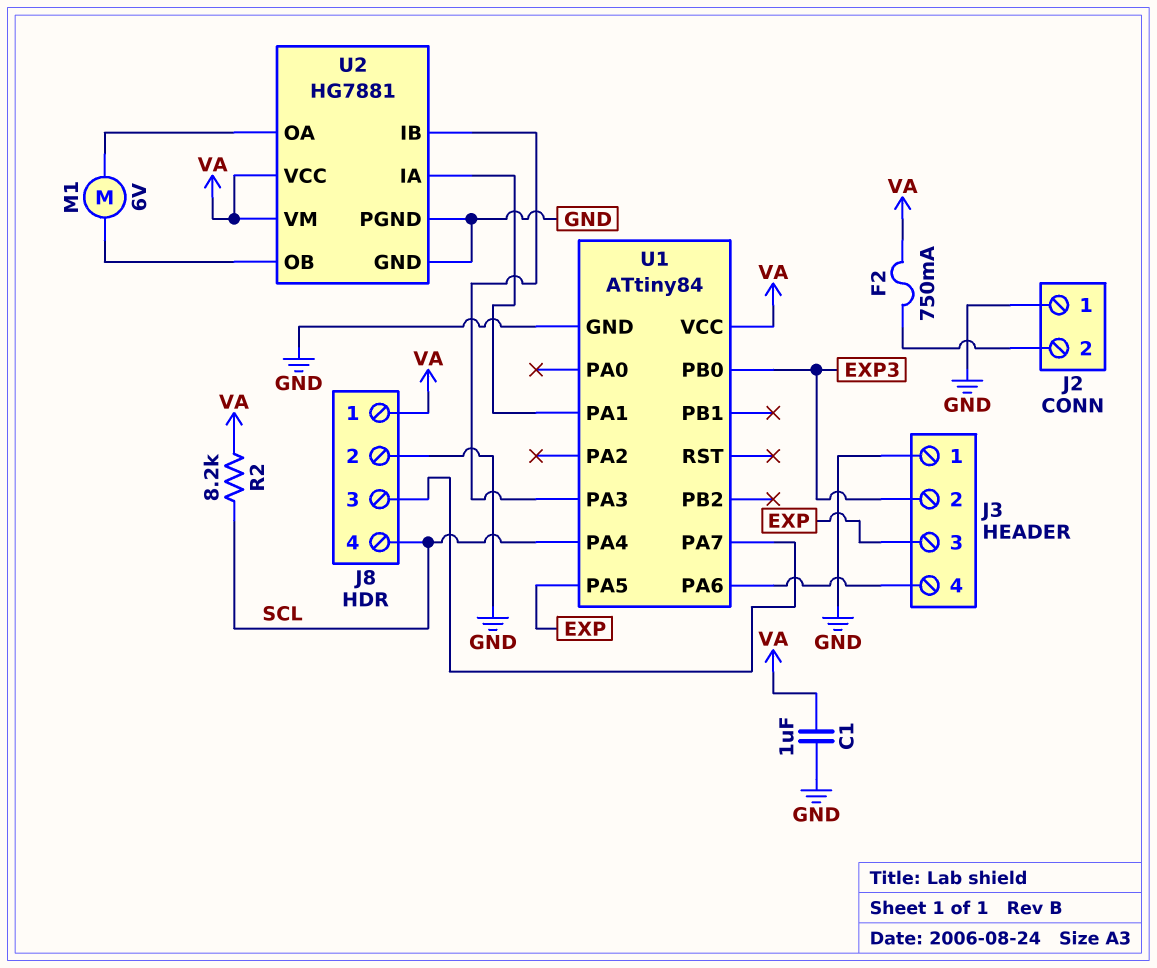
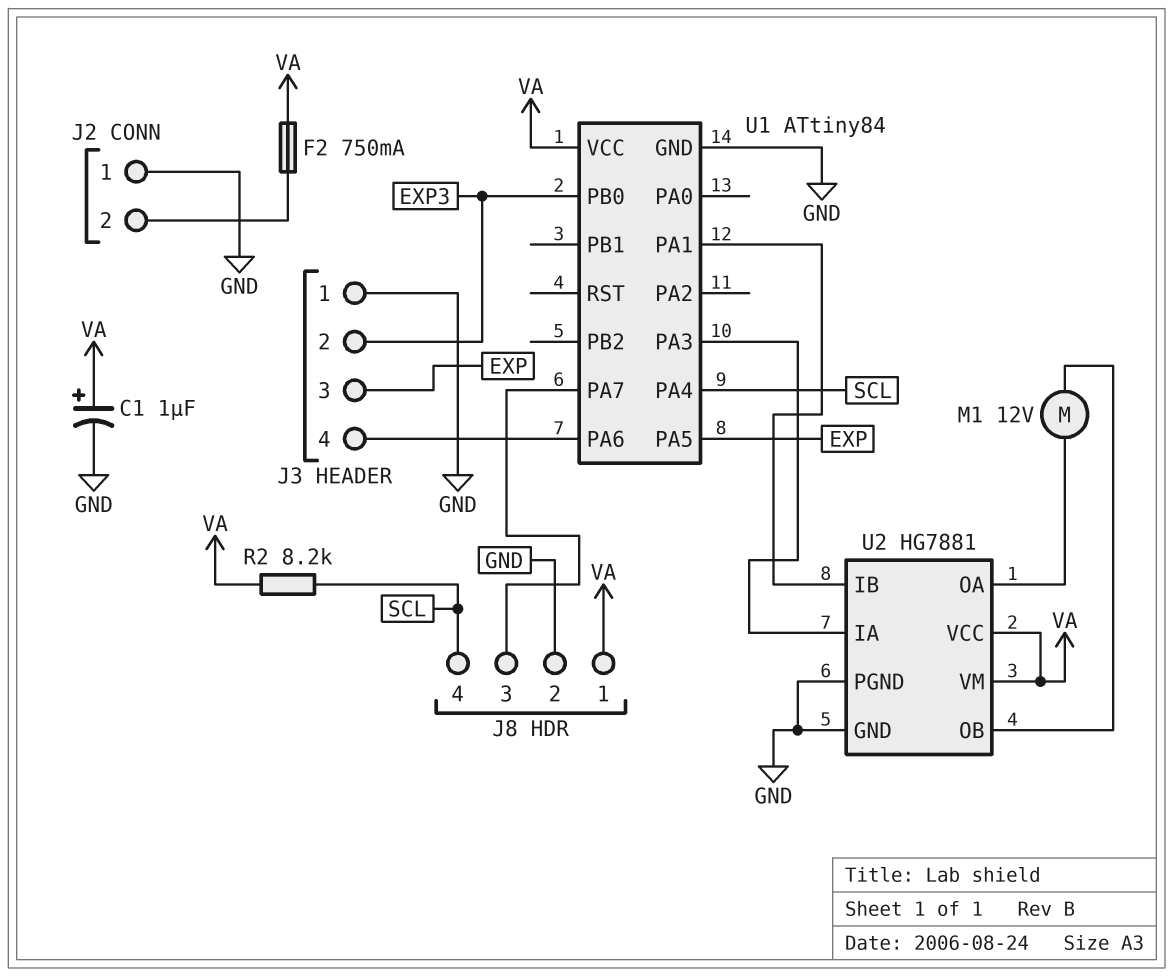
C1: 1uF (GND, VA) -> 1uF (plus VA, minus GND)
M1: motor 6V (U2/OA, U2/OB) -> motor 12V (U2/OA, U2/OB)
U2 pin IA: U1/PA1 -> U1/PA3
U2 pin IB: U1/PA3 -> U1/PA1

